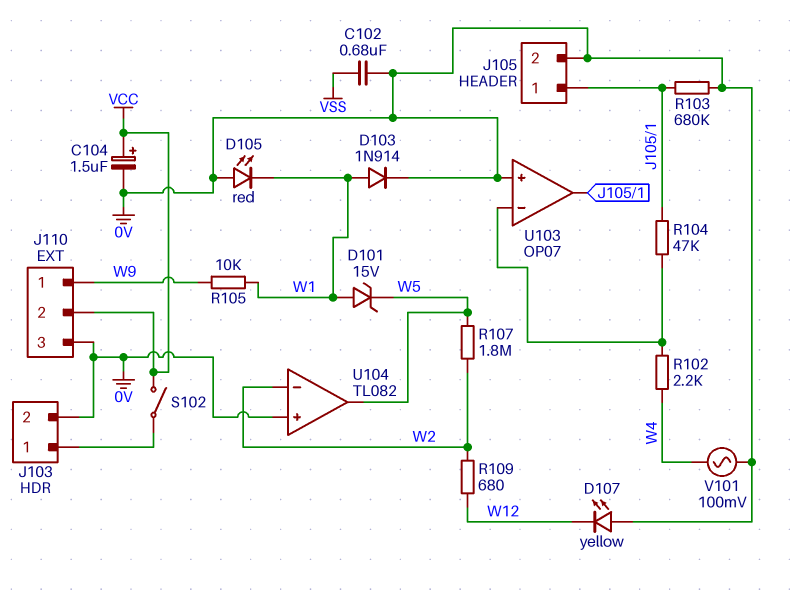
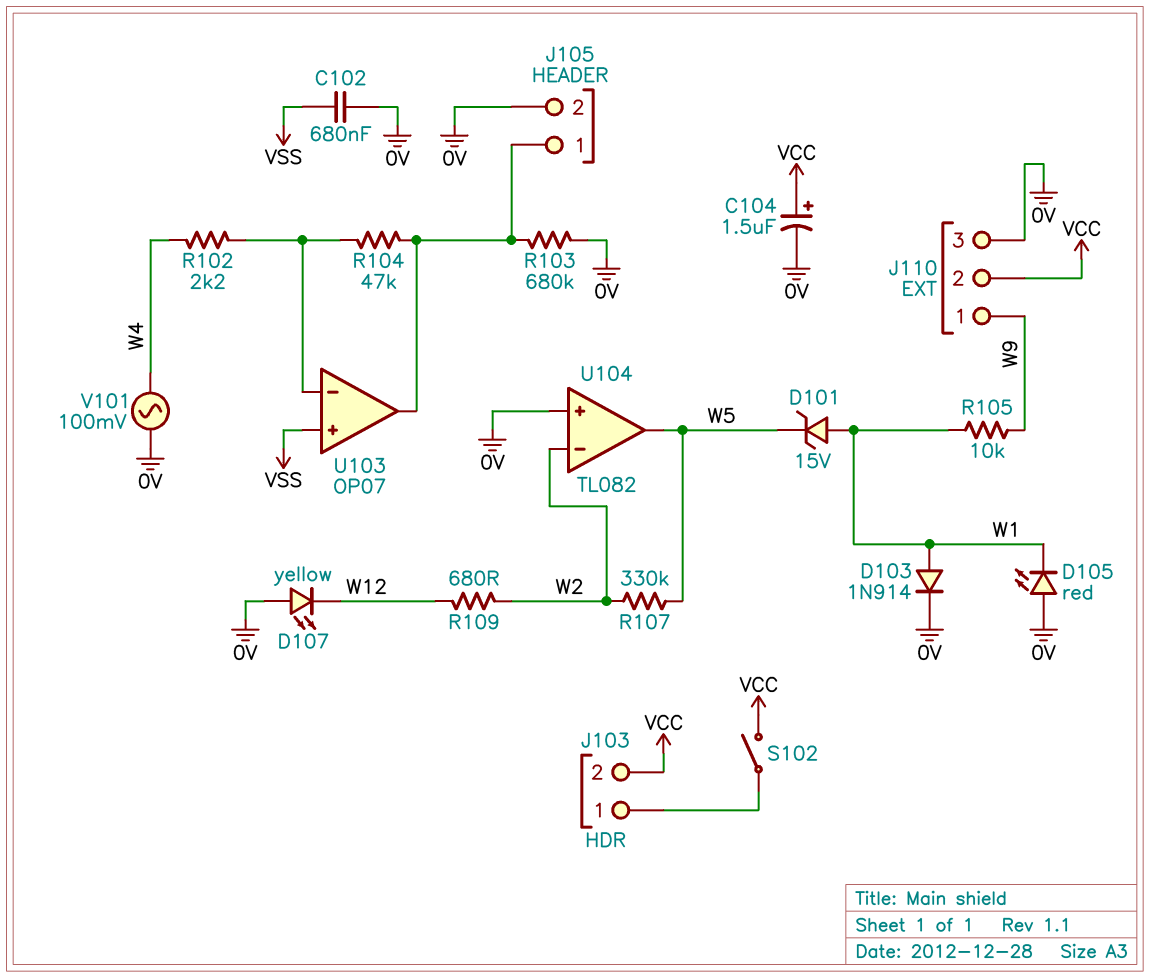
J103 pin 2: 0V -> VCC
R107: 1.8M (W2, W5) -> 330k (W2, W5)
U103 pin in+: 0V -> VSS

